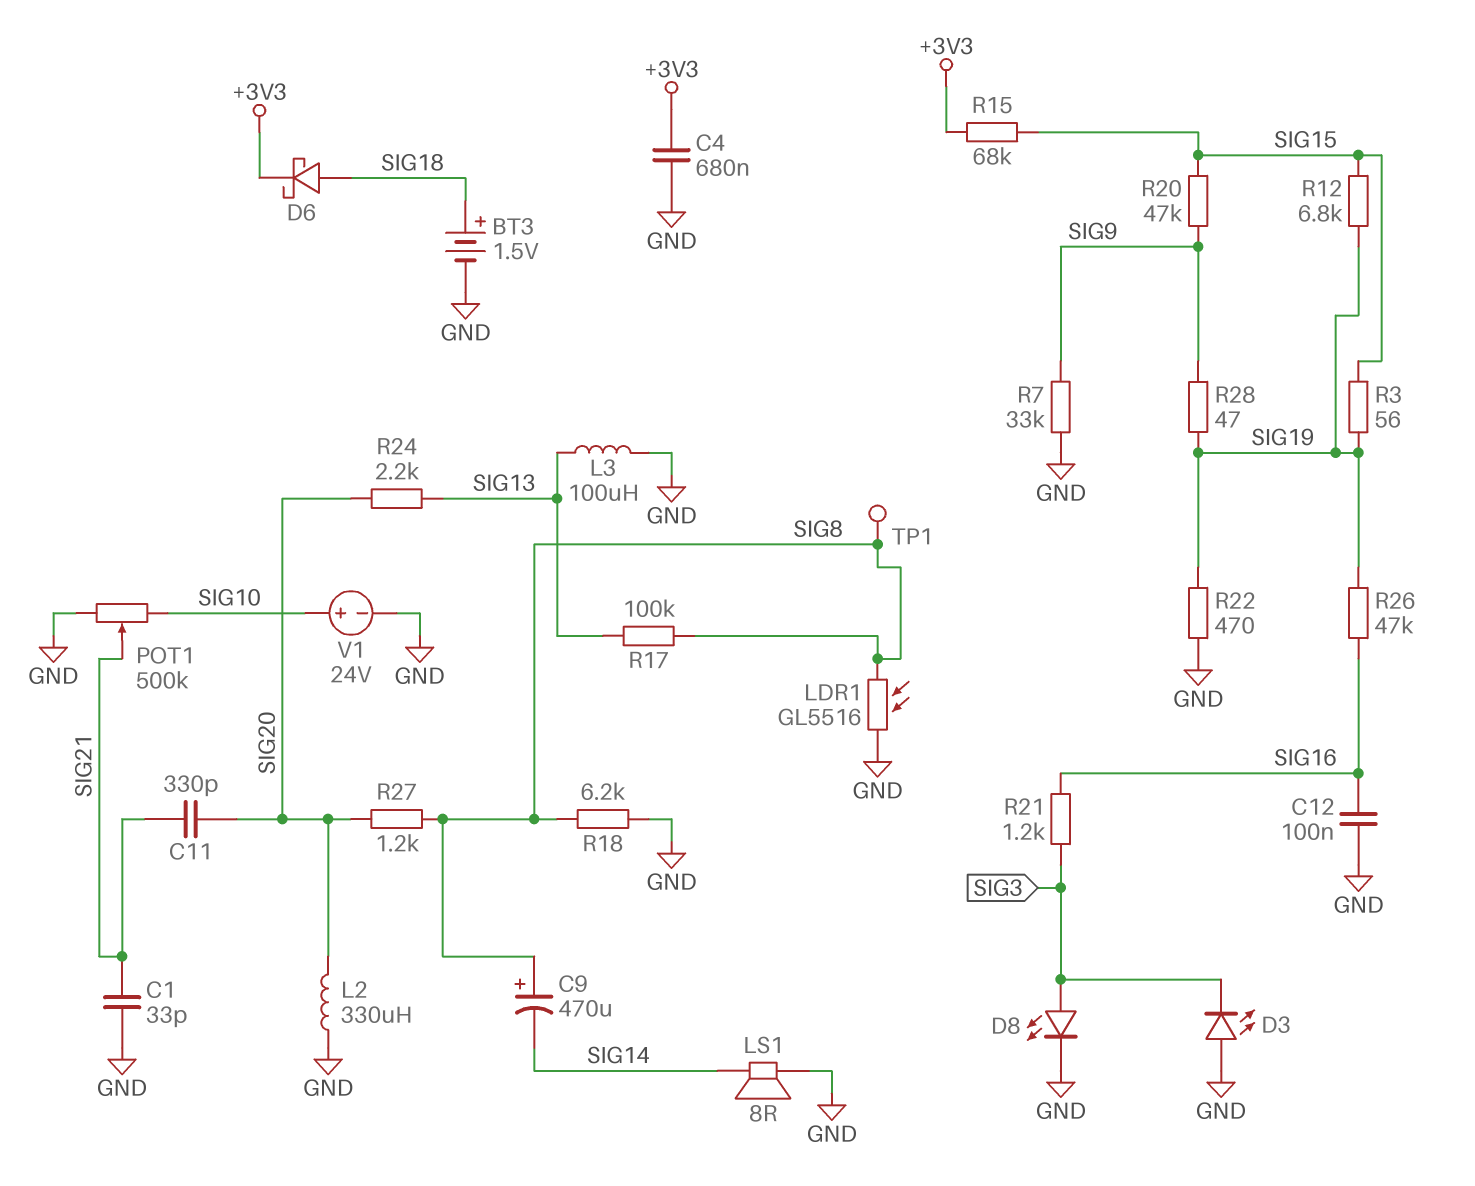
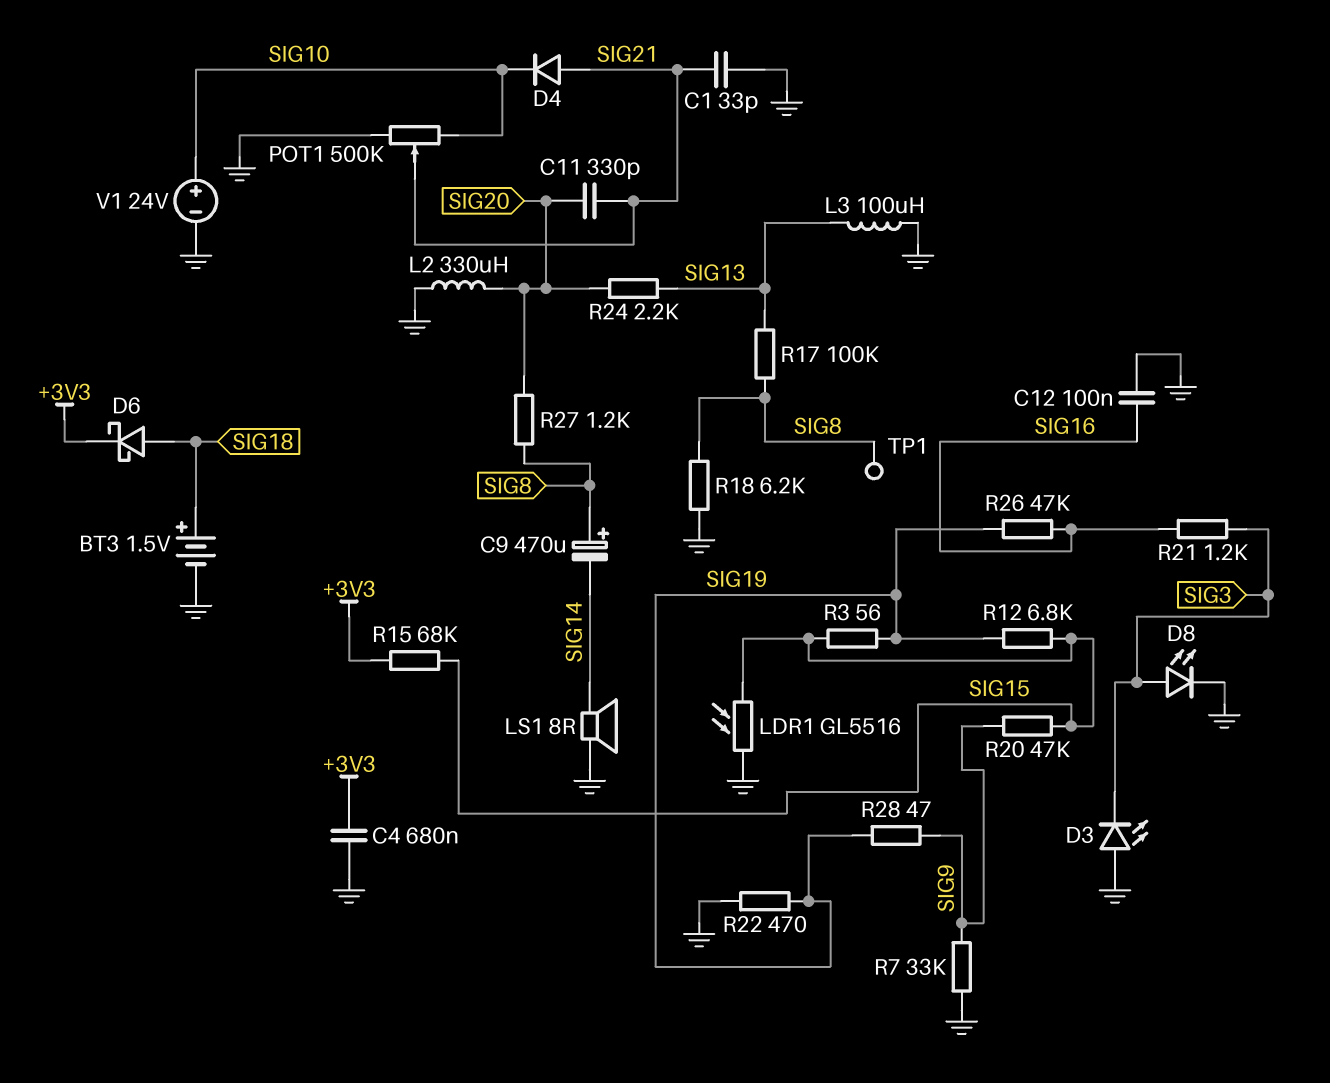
D4: none -> diode (A SIG21, K SIG10)
LDR1: GL5516 (GND, SIG8) -> GL5516 (GND, SIG15)

